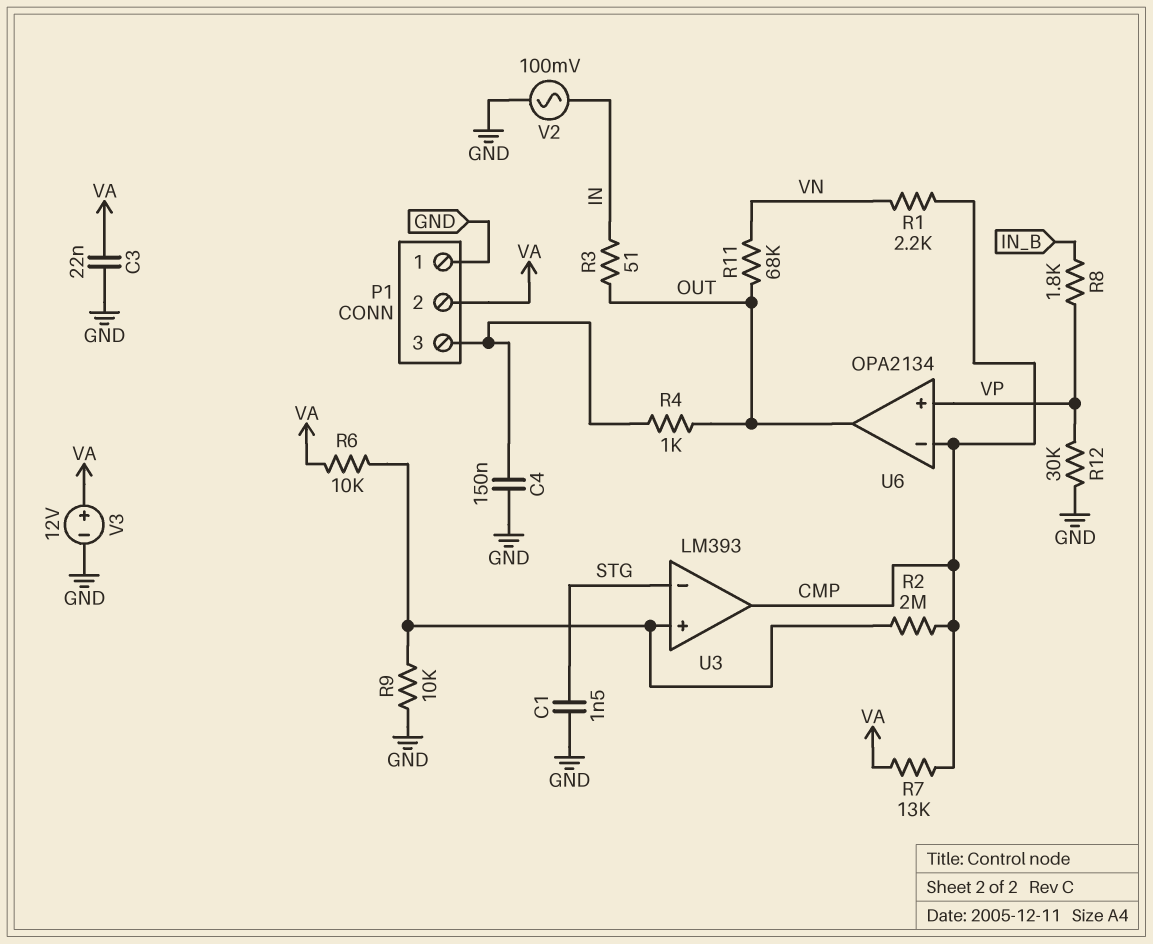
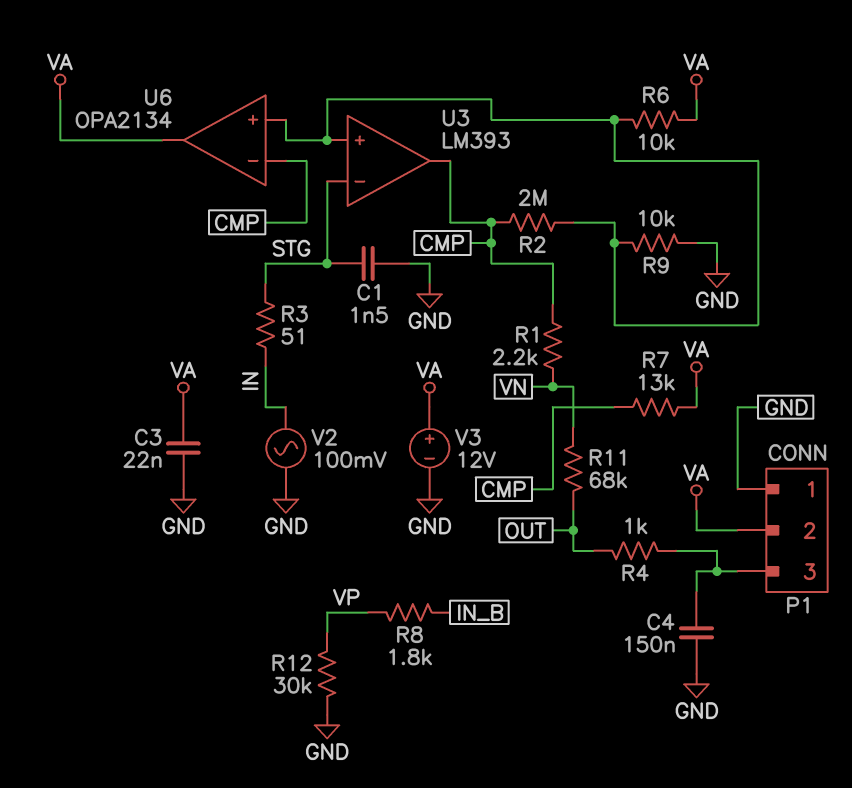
R3: 51 (IN, OUT) -> 51 (IN, STG)
U6 pin in+: VP -> U3/in+
U6 pin out: OUT -> VA

